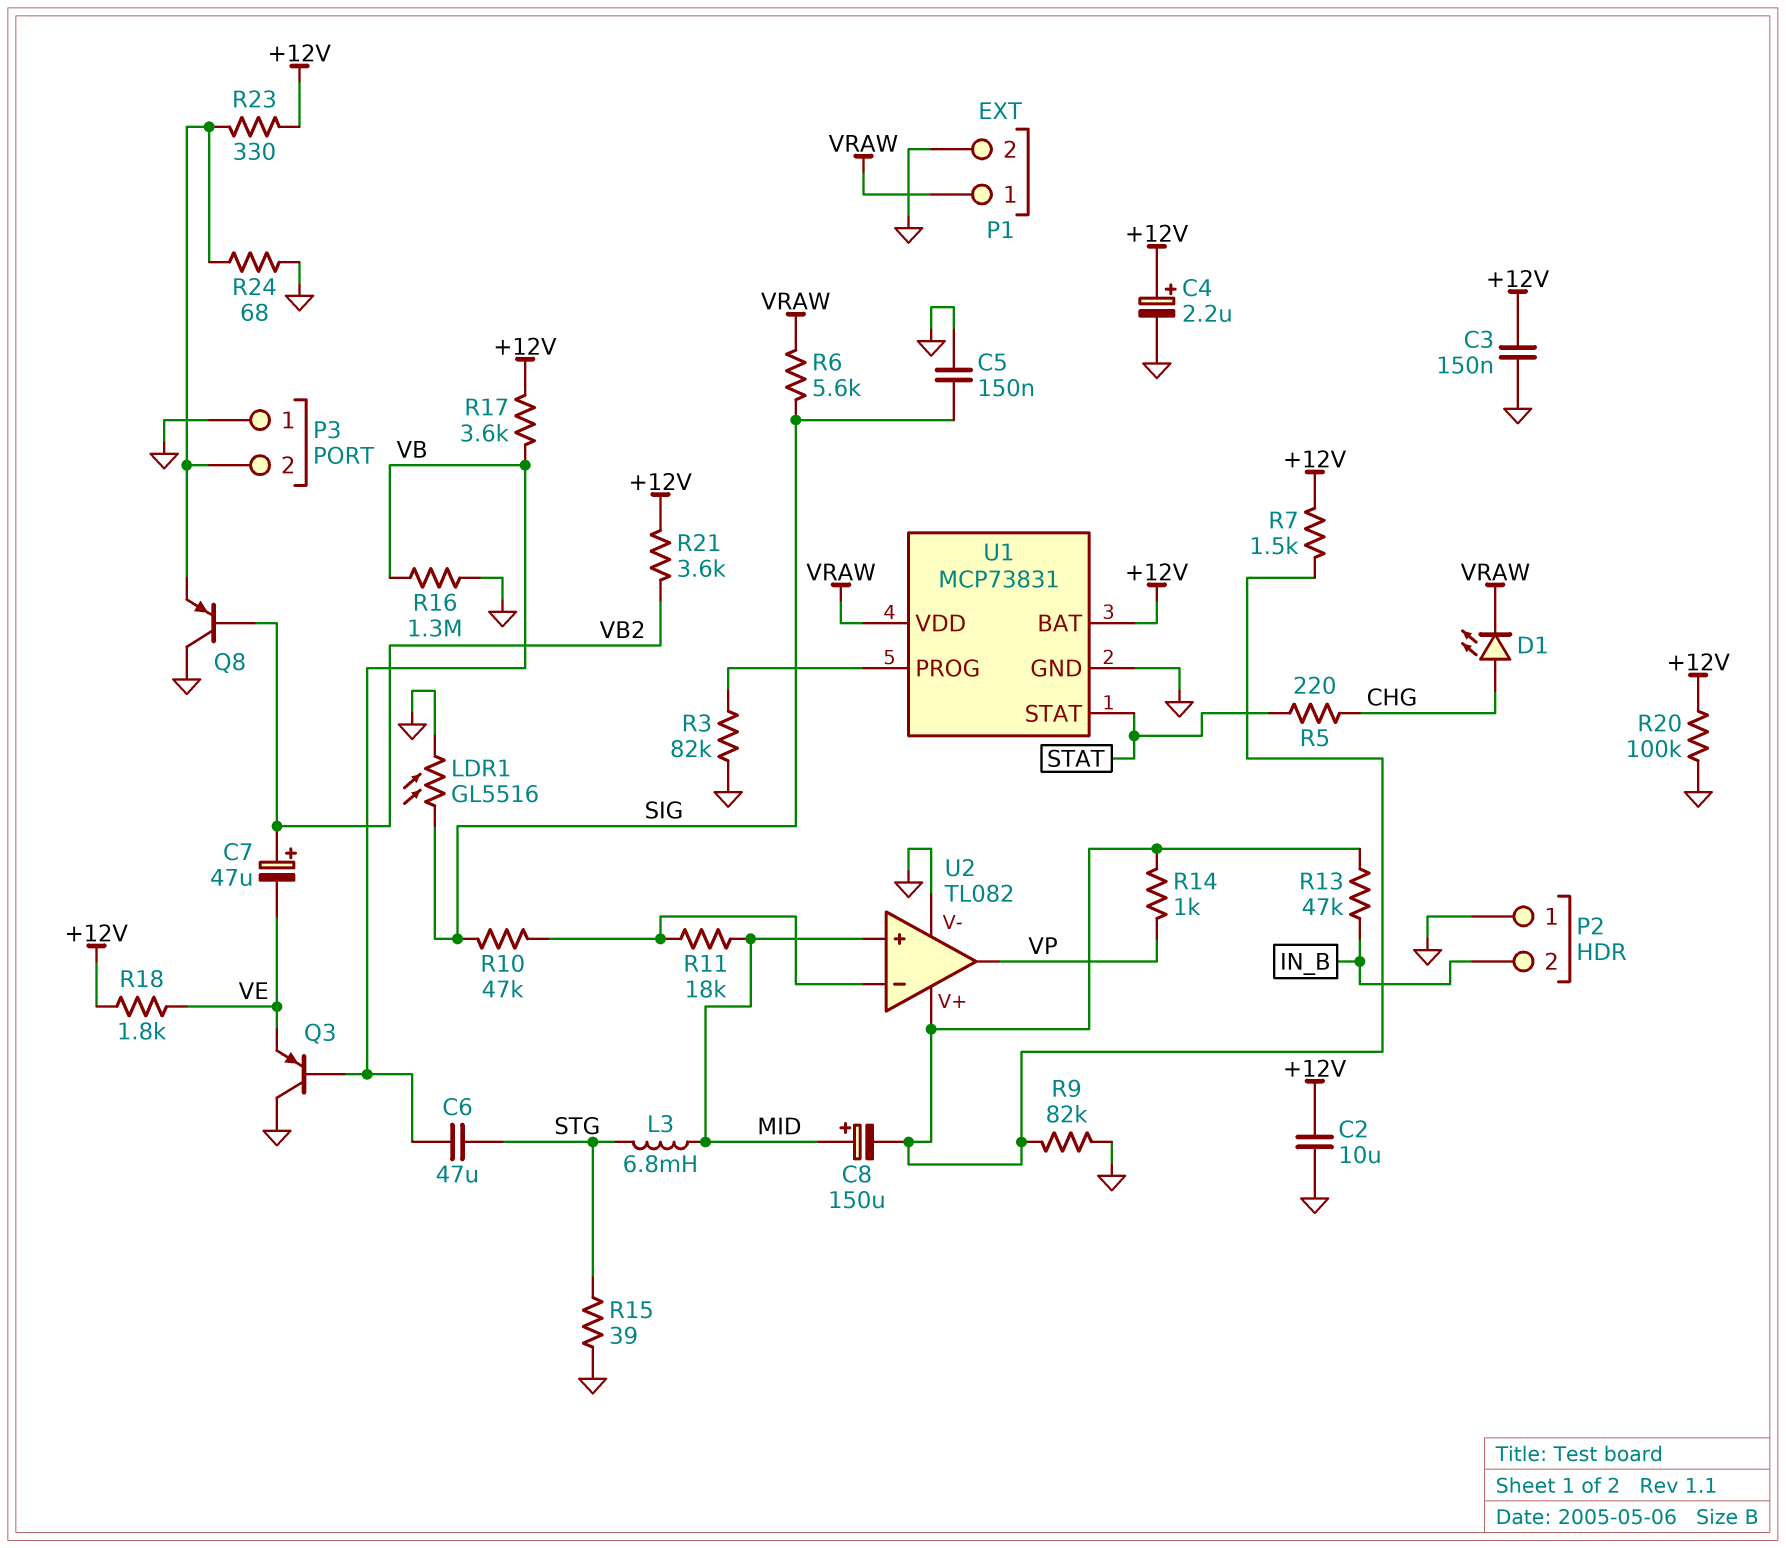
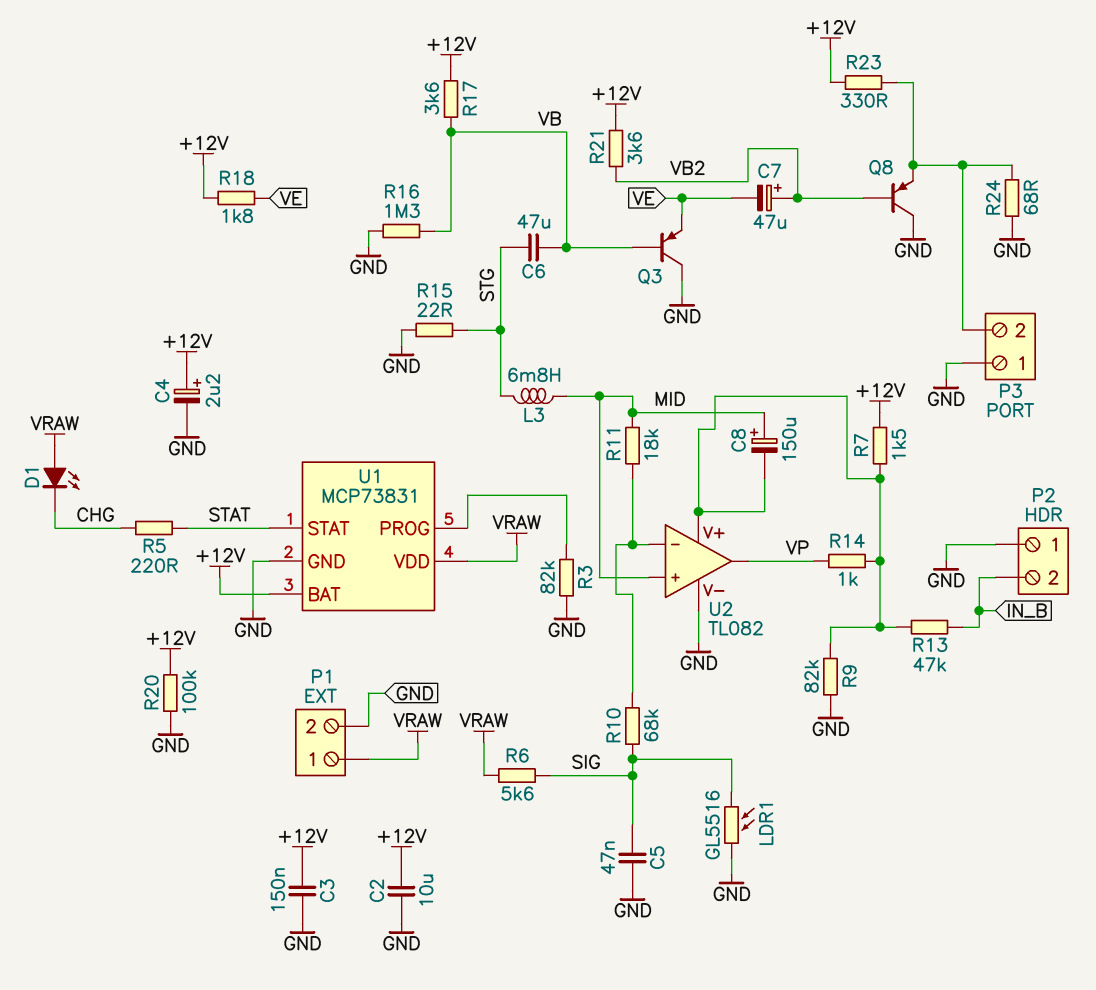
C5: 150nF (GND, SIG) -> 47nF (GND, SIG)
D1: LED (A CHG, K VRAW) -> LED (A VRAW, K CHG)
R10: 47k (SIG, U2/in-) -> 68k (SIG, U2/in-)
R15: 39 (GND, STG) -> 22 (GND, STG)

